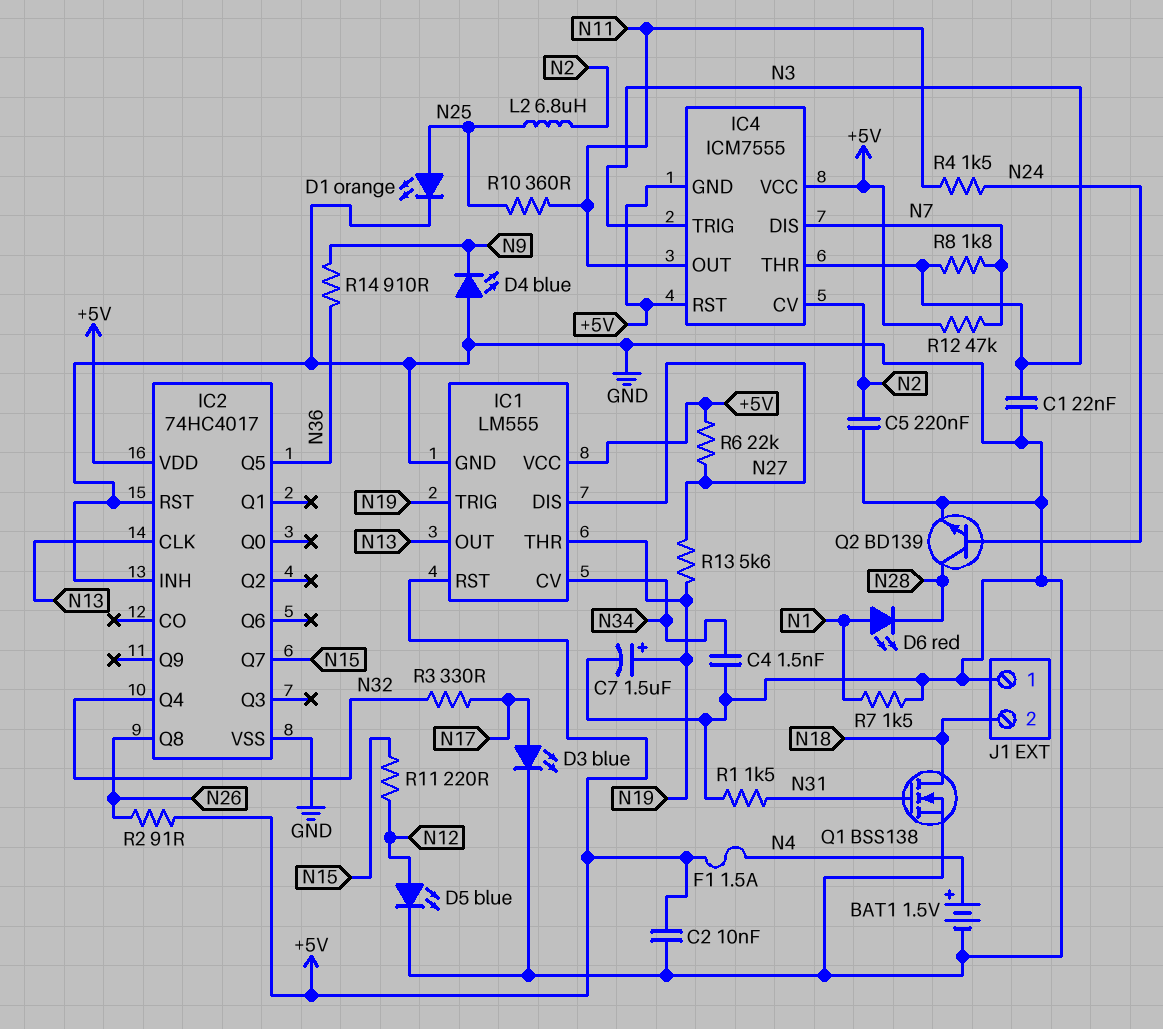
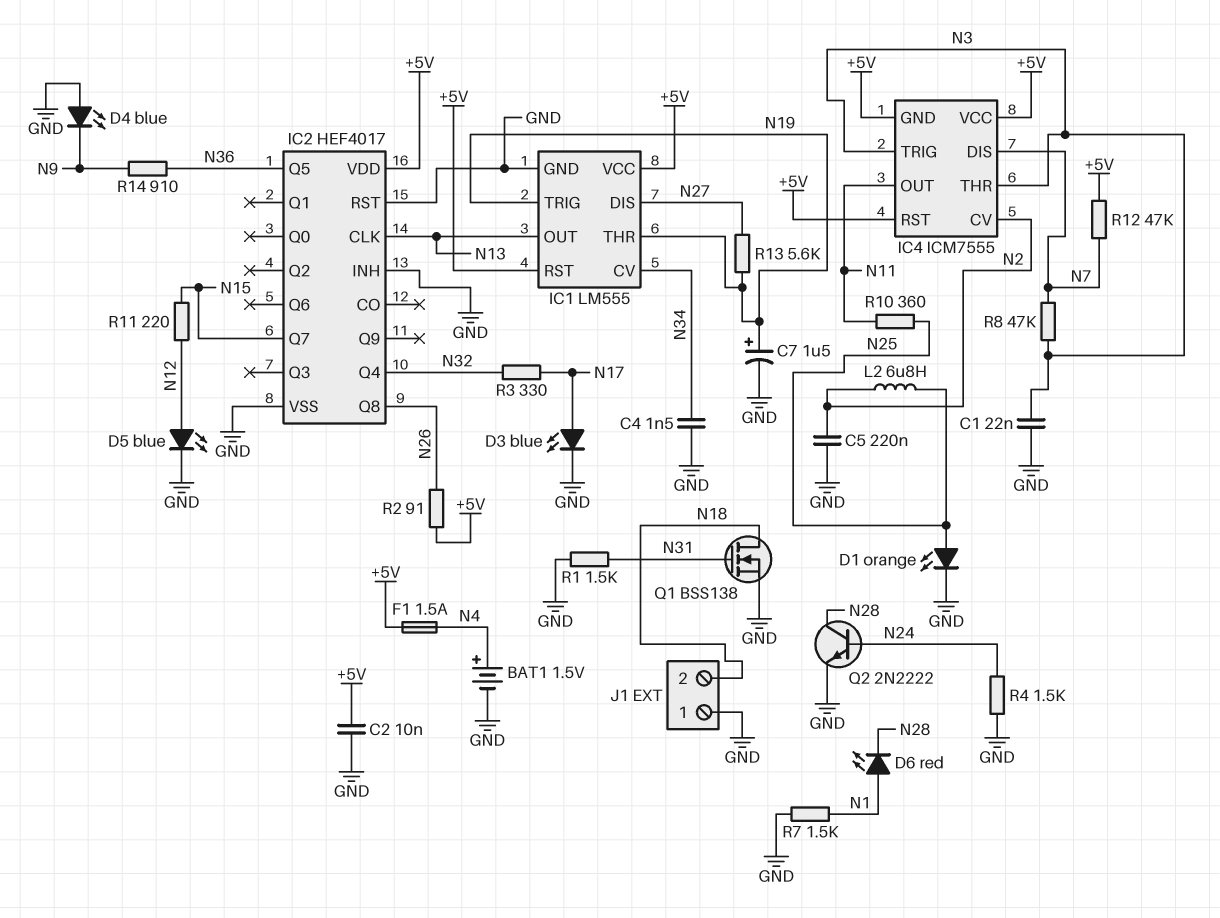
IC2: 74HC4017 -> HEF4017
Q2: NPN BD139 (B N24, C N28, E GND) -> NPN 2N2222 (B N24, C N28, E GND)
R4: 1.5k (N11, N24) -> 1.5k (GND, N24)
R6: 22k (+5V, N27) -> none
R8: 1.8k (N3, N7) -> 47k (N3, N7)

